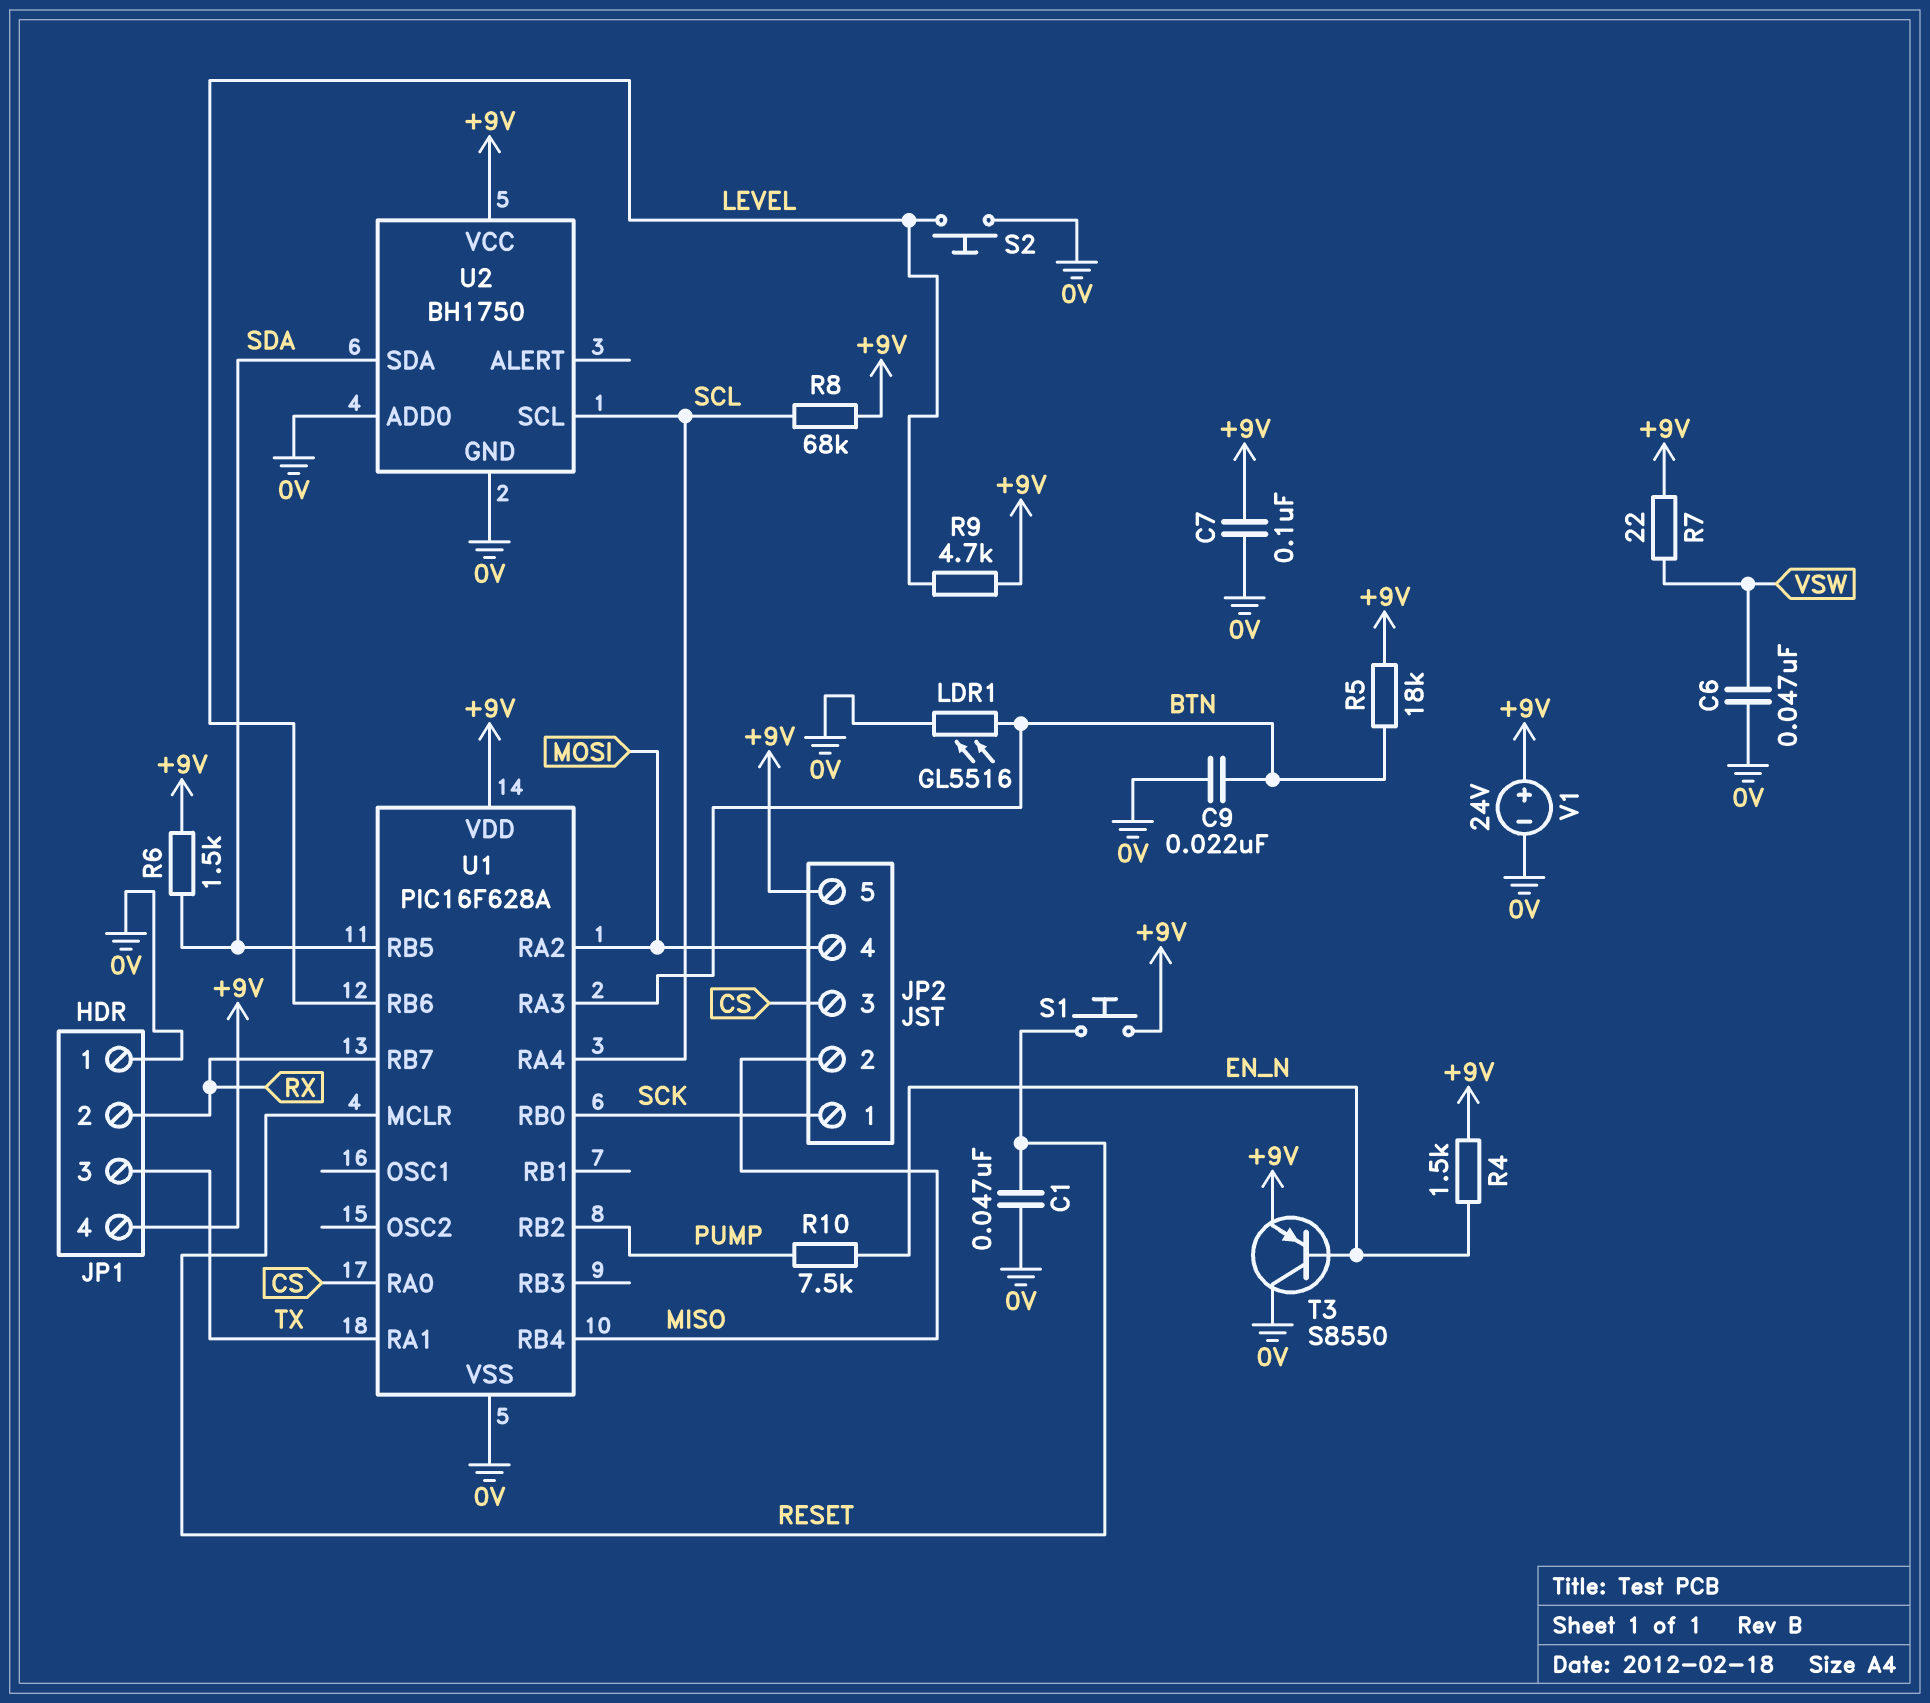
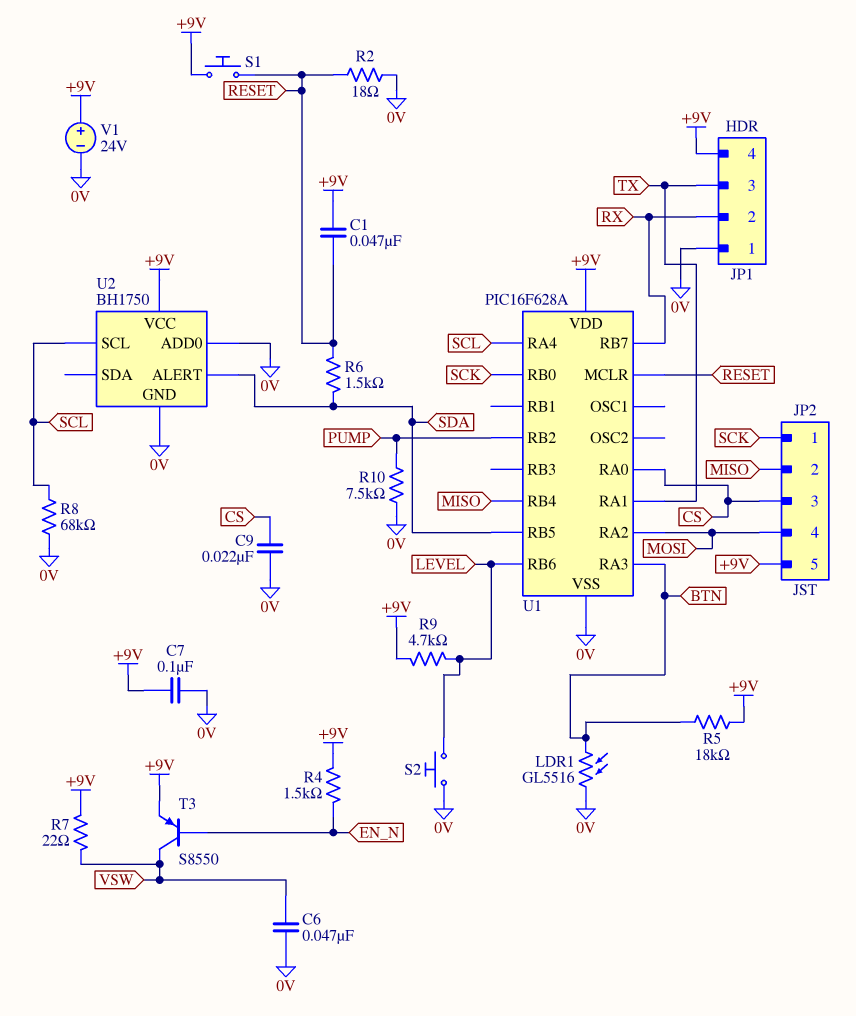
C1: 47nF (0V, RESET) -> 47nF (+9V, RESET)
C9: 22nF (0V, BTN) -> 22nF (0V, CS)
R2: none -> 18 (0V, RESET)
R6: 1.5k (+9V, SDA) -> 1.5k (RESET, SDA)
R8: 68k (+9V, SCL) -> 68k (0V, SCL)
R10: 7.5k (EN_N, PUMP) -> 7.5k (0V, PUMP)
T3: PNP S8550 (B EN_N, C 0V, E +9V) -> PNP S8550 (B EN_N, C VSW, E +9V)
U2 pin ALERT: none -> SDA
U2 pin SDA: SDA -> none

